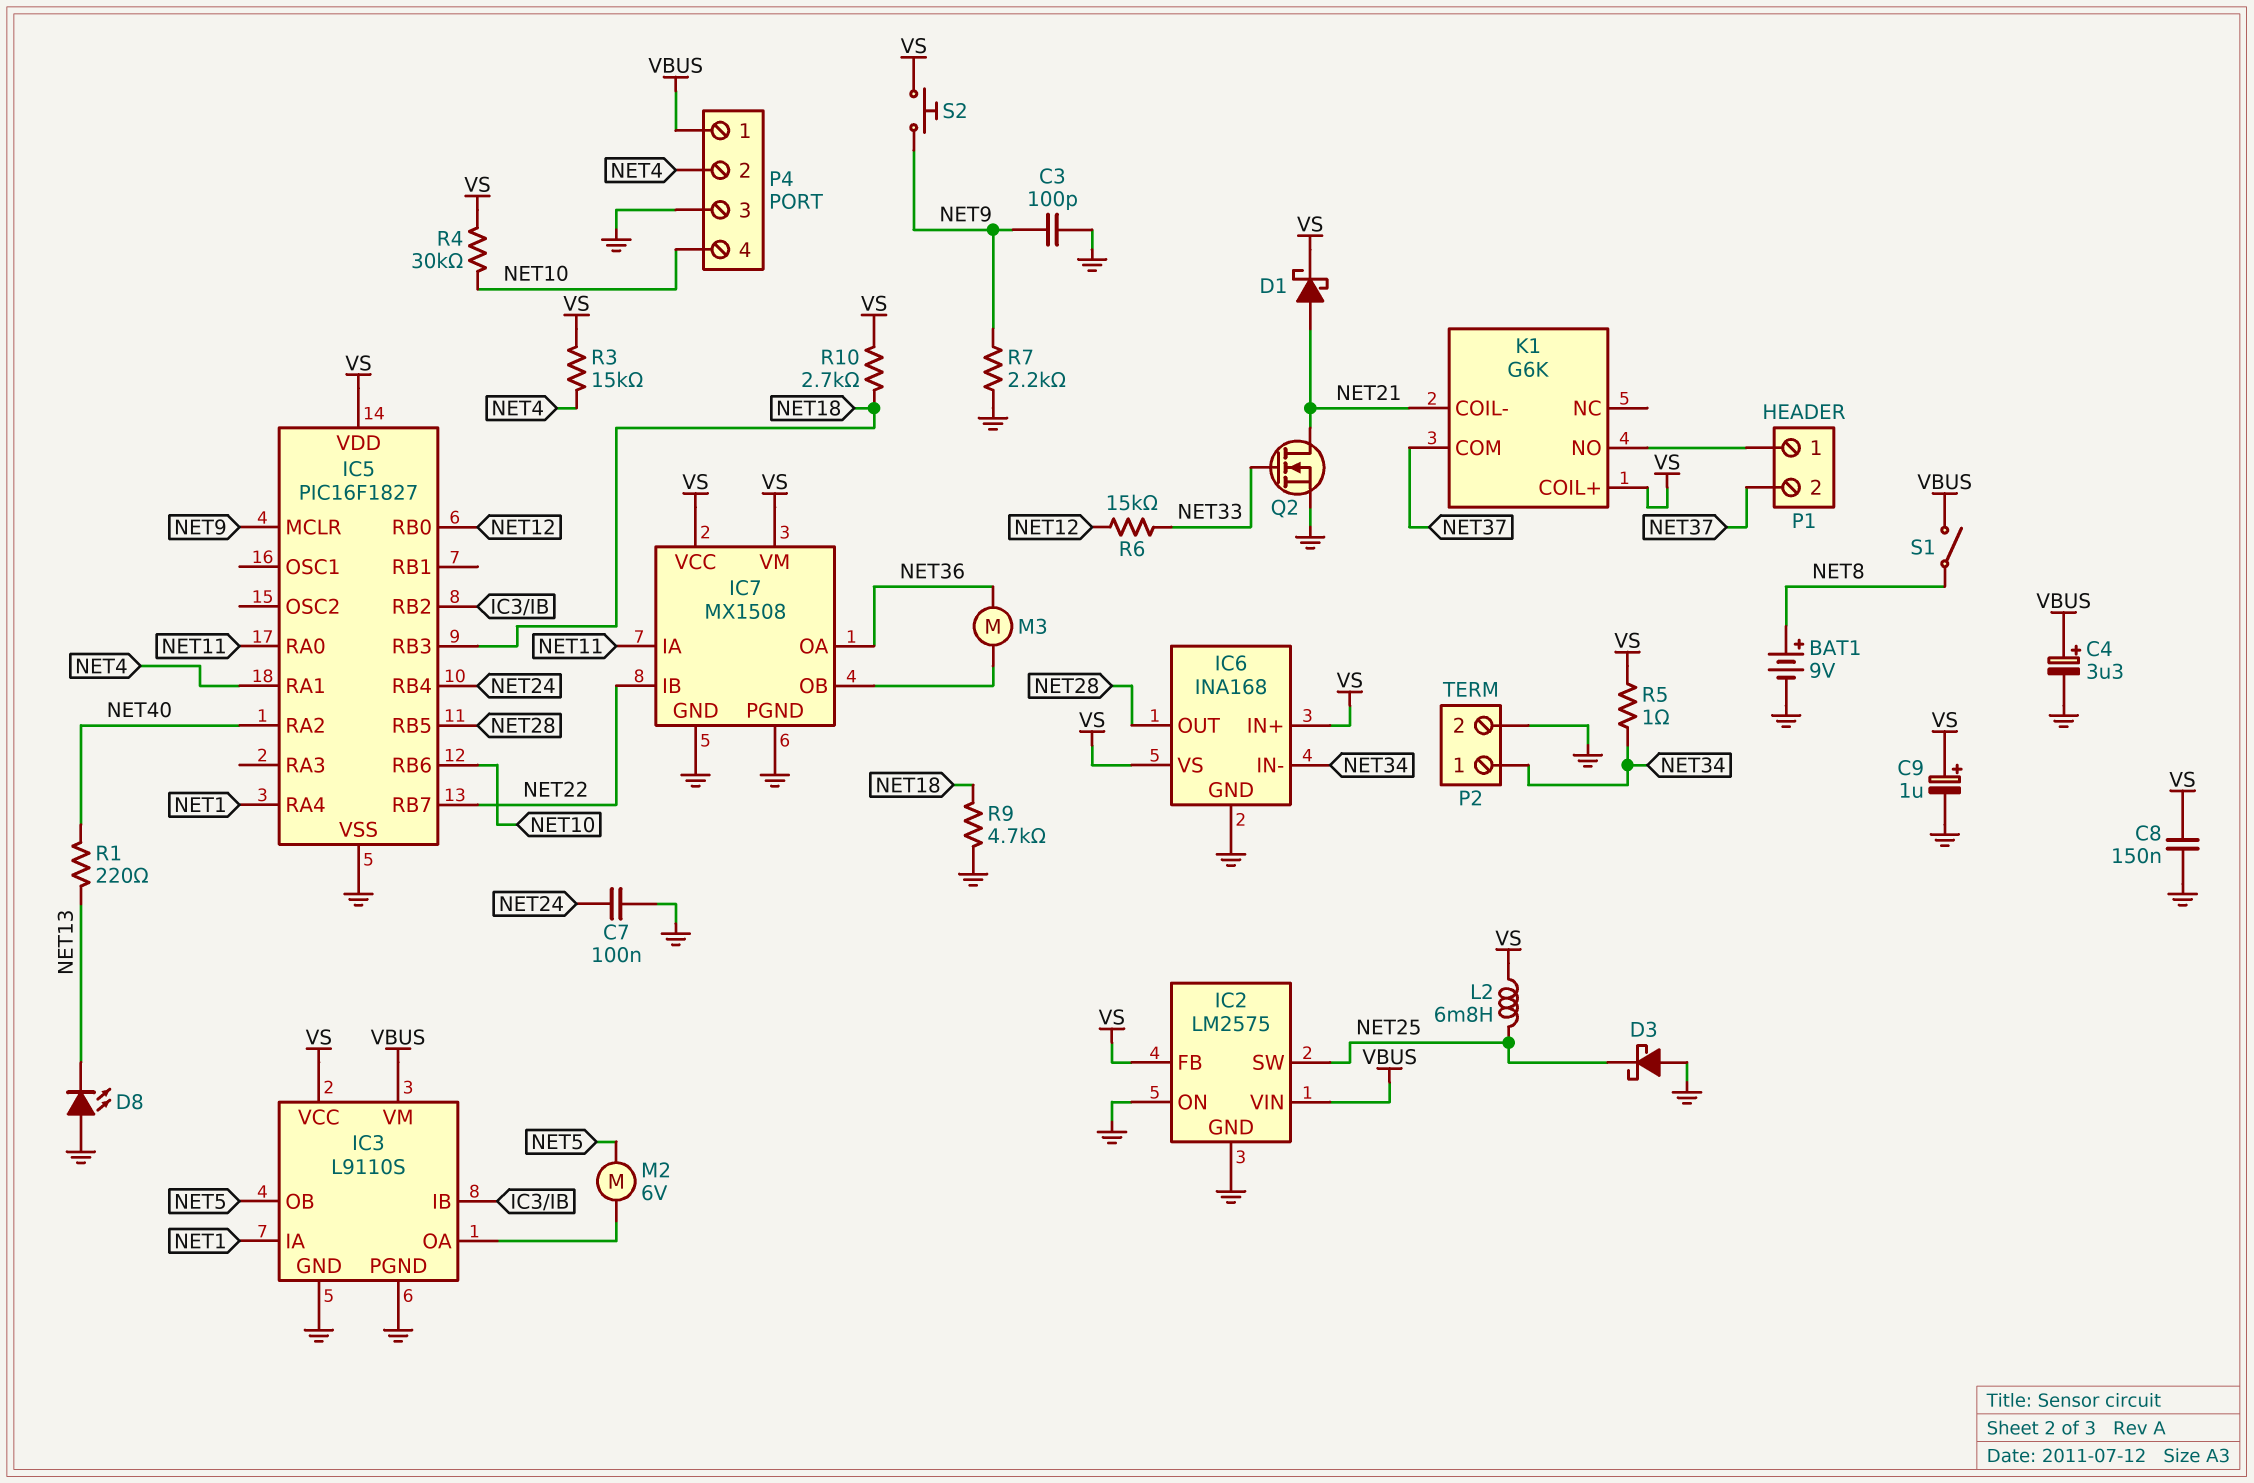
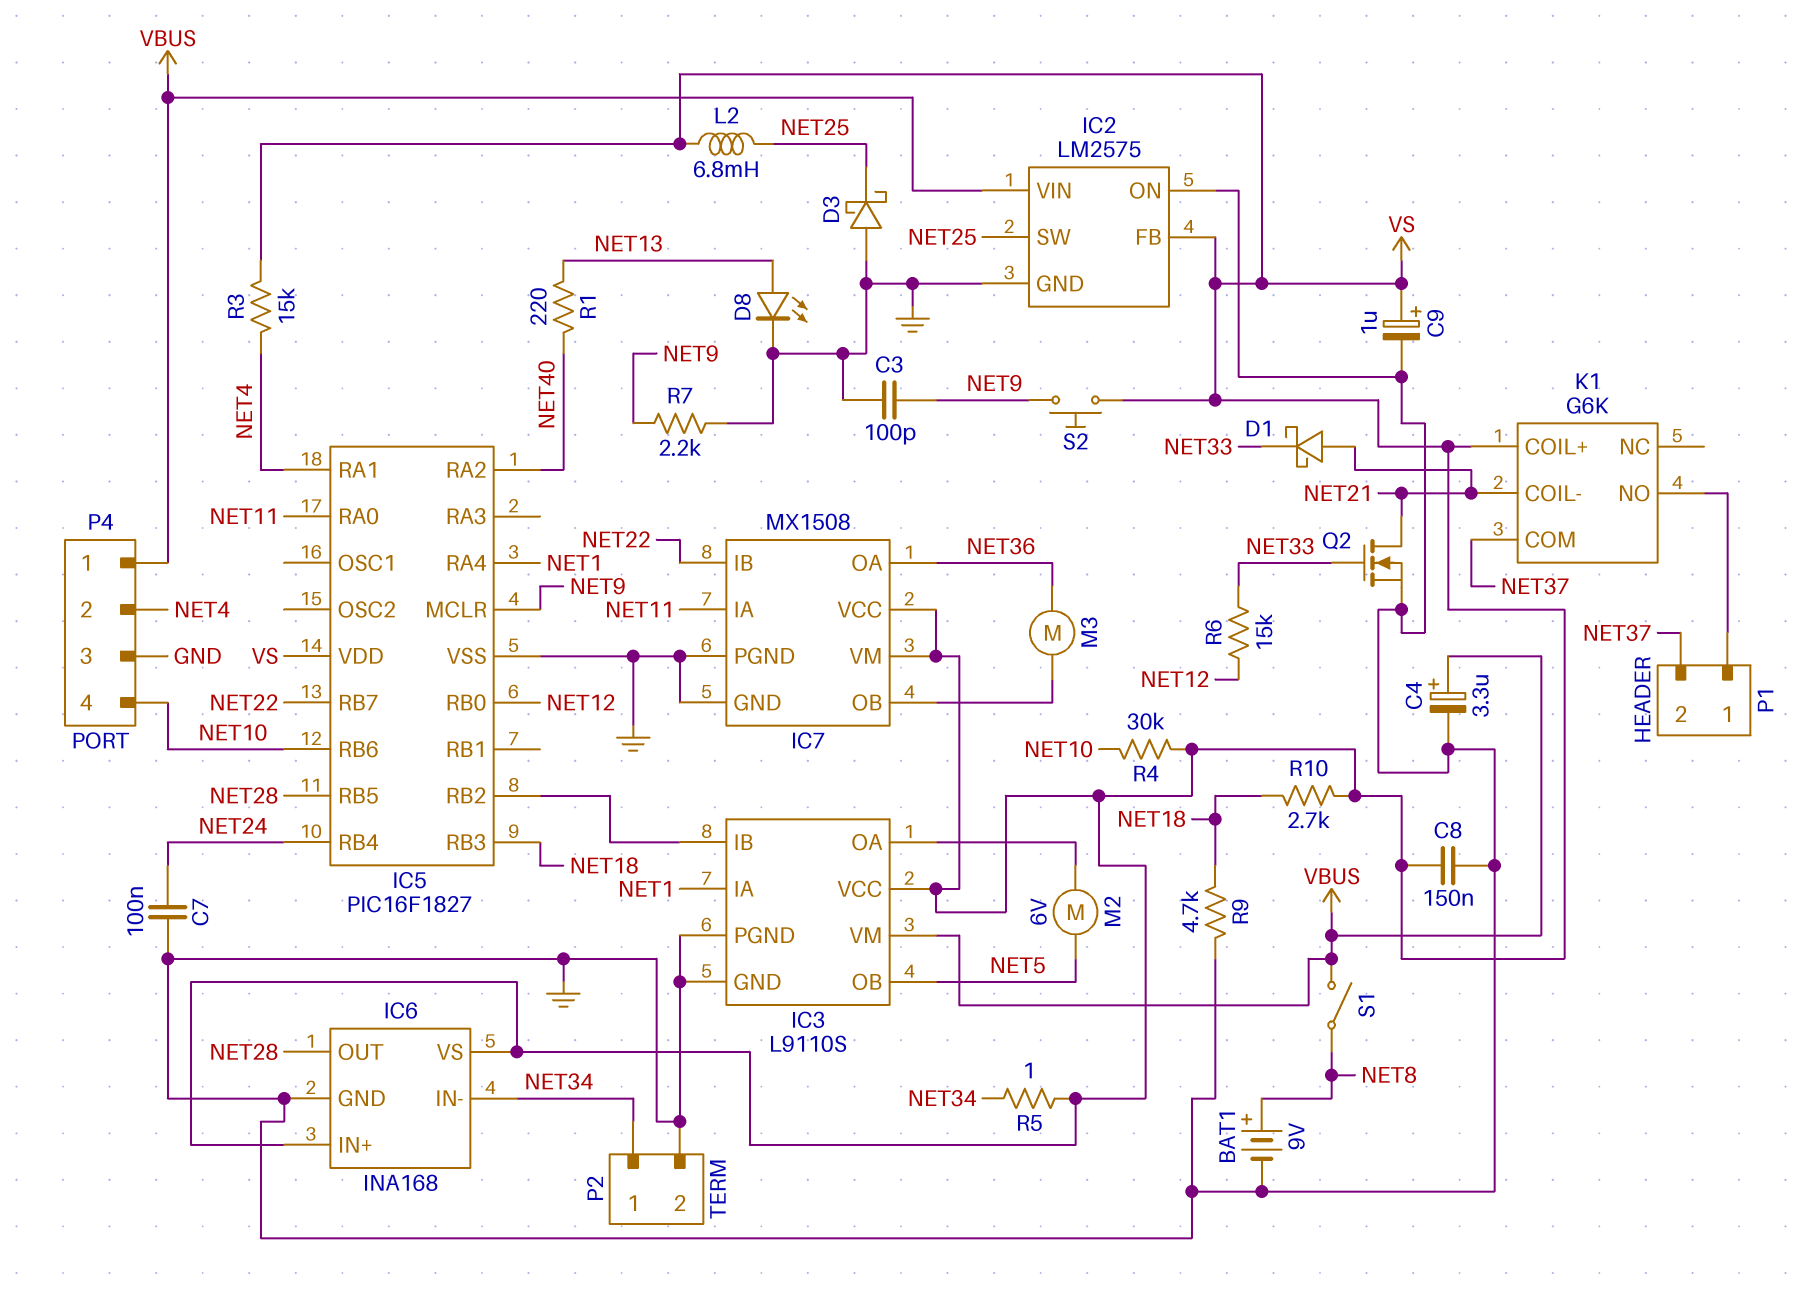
D1: schottky (A NET21, K VS) -> schottky (A NET21, K NET33)
D8: LED (A GND, K NET13) -> LED (A NET13, K GND)

